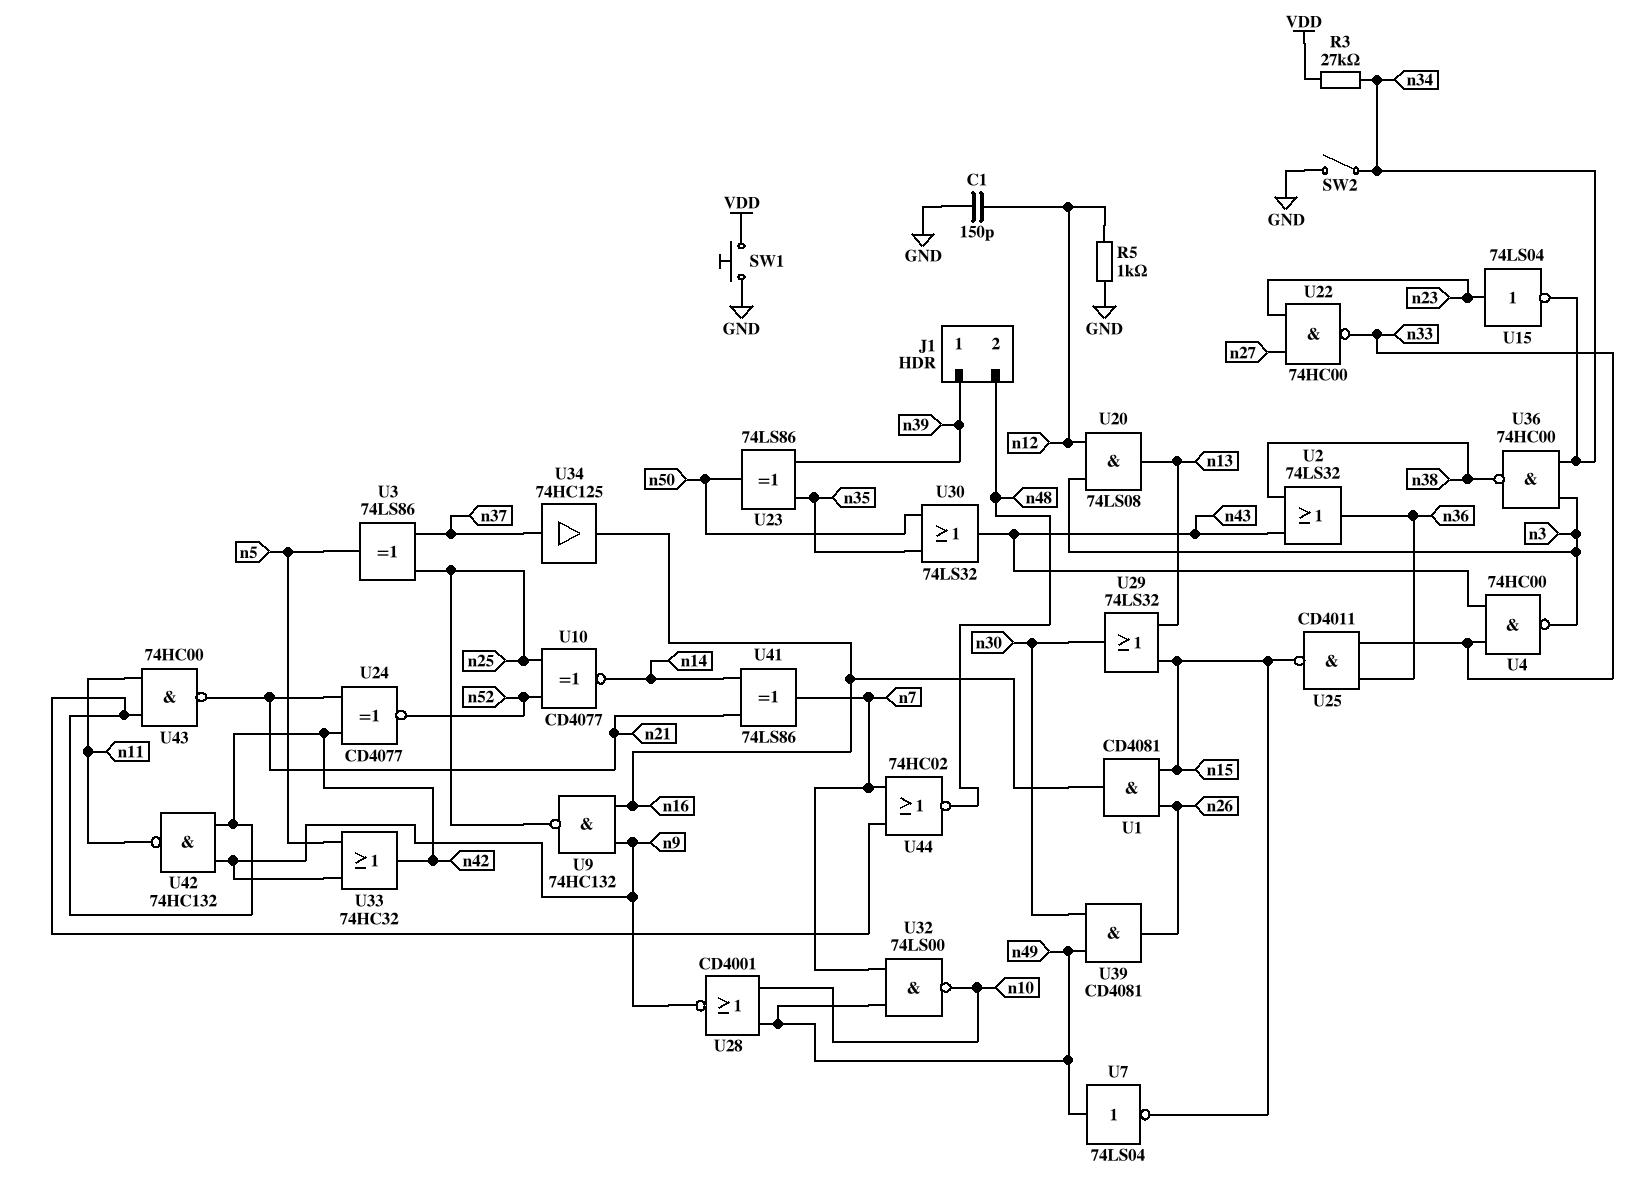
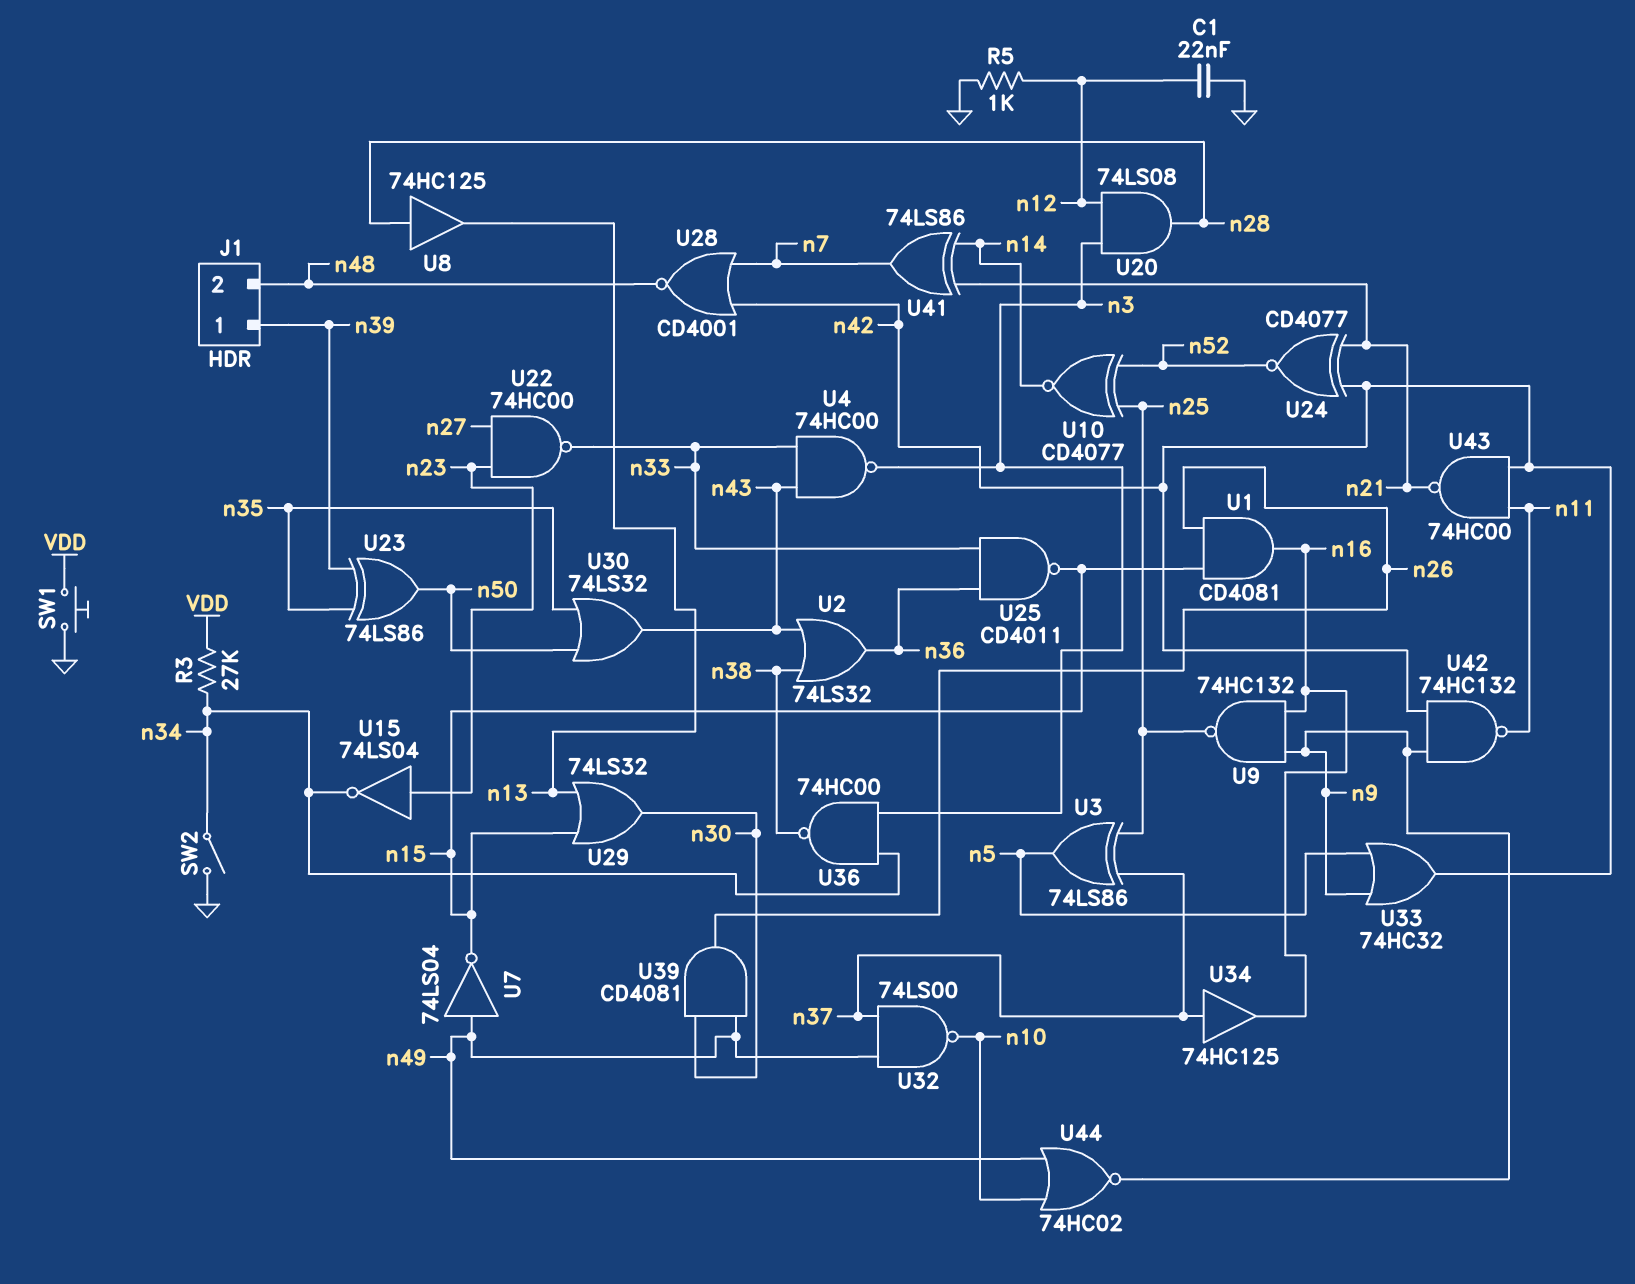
C1: 150pF (GND, n12) -> 22nF (GND, n12)
U8: none -> buffer 74HC125 (in n28, out n13)
U20: AND 74LS08 (in n3, in n12, out n13) -> AND 74LS08 (in n3, in n12, out n28)
U28: NOR CD4001 (in n10, in n49, out n9) -> NOR CD4001 (in n7, in n42, out n48)
U32: NAND 74LS00 (in n7, in n49, out n10) -> NAND 74LS00 (in n37, in n49, out n10)
U44: NOR 74HC02 (in n7, in n42, out n48) -> NOR 74HC02 (in n10, in n49, out n9)

